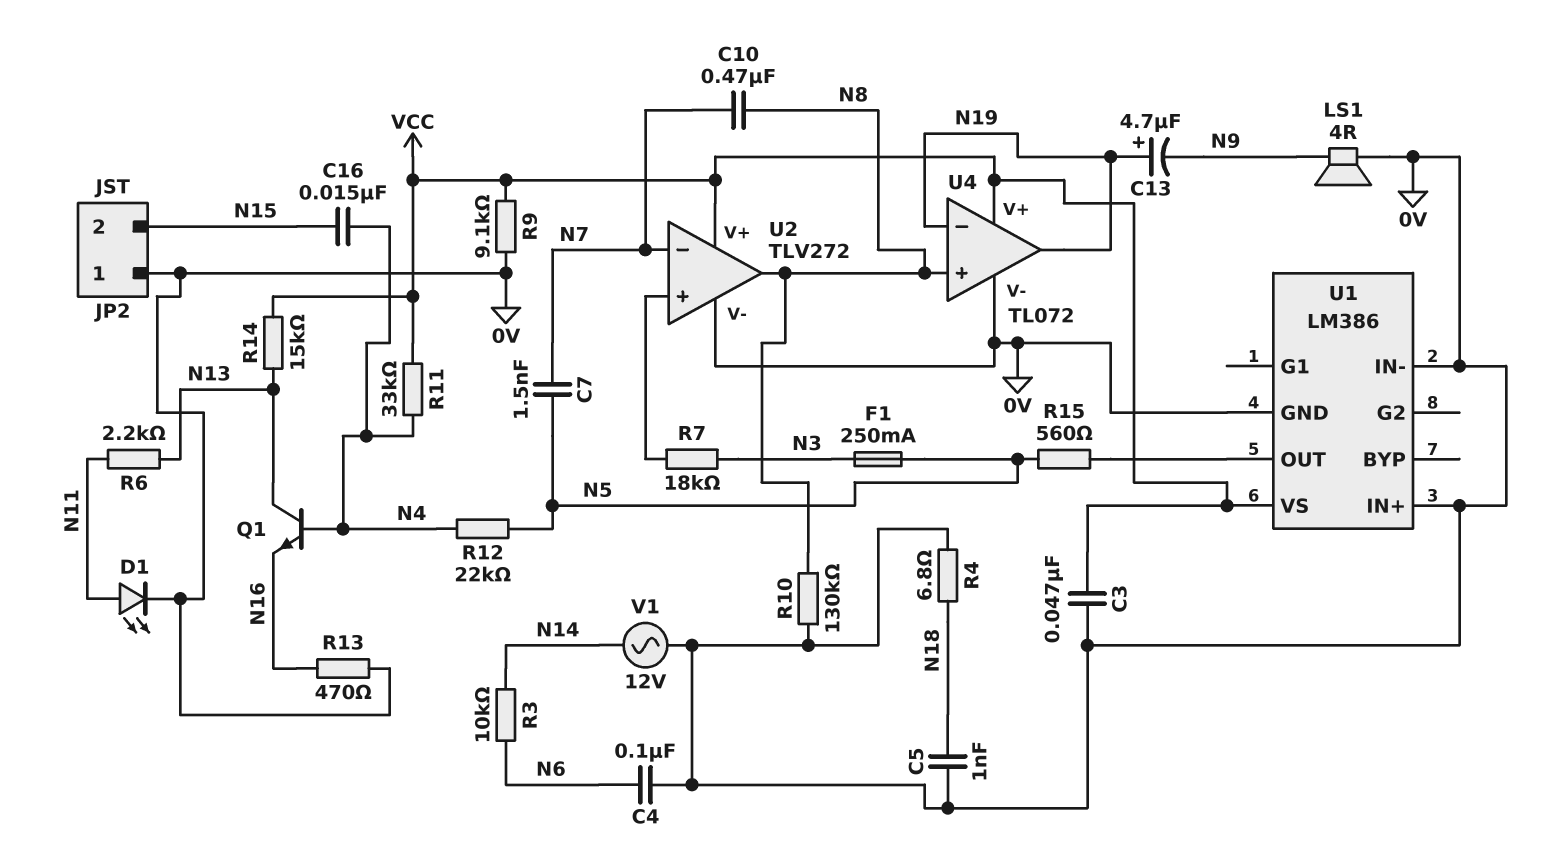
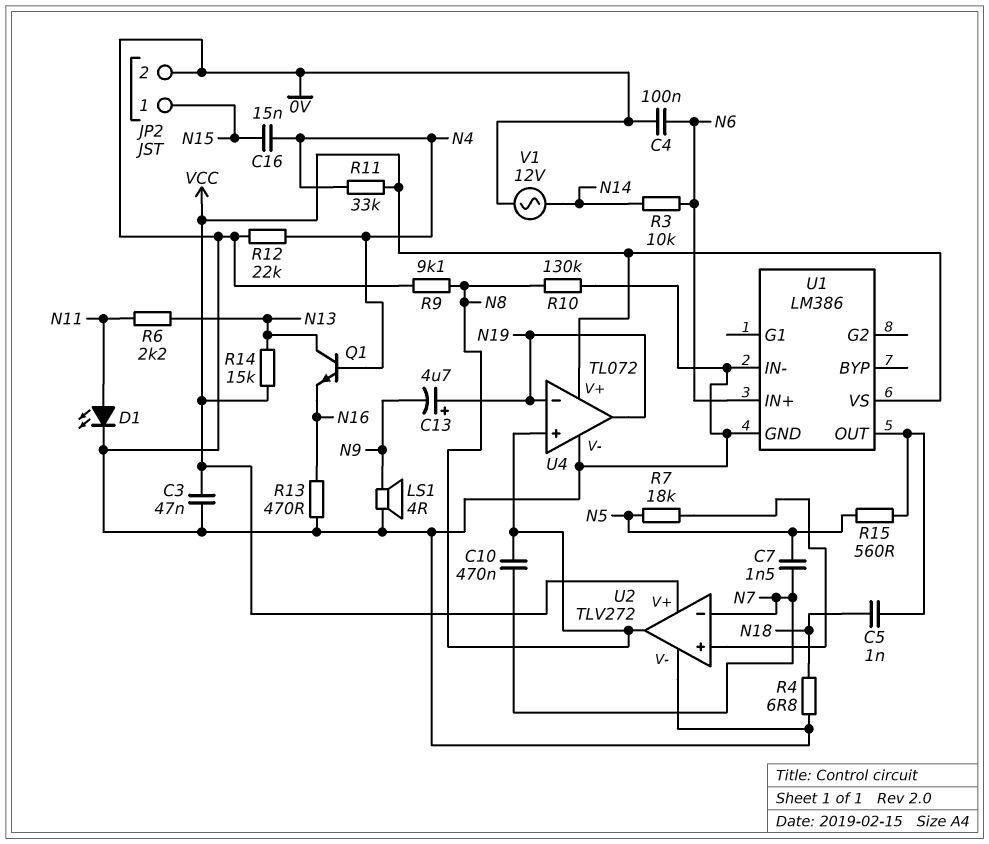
C5: 1nF (0V, N18) -> 1nF (N18, U1/OUT)
F1: 250mA (N3, N5) -> none
JP2 pin 1: 0V -> N15
JP2 pin 2: N15 -> 0V
R7: 18k (N3, U2/in+) -> 18k (N5, U2/in+)
R9: 9.1k (0V, VCC) -> 9.1k (0V, N8)
R12: 22k (N4, N5) -> 22k (0V, N4)
U1 pin IN+: 0V -> N6

